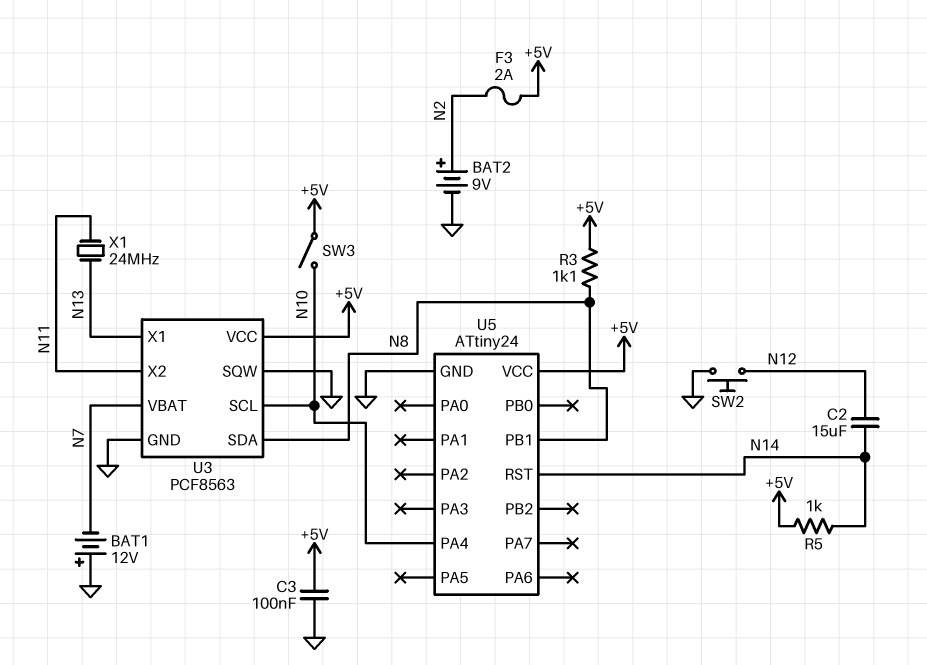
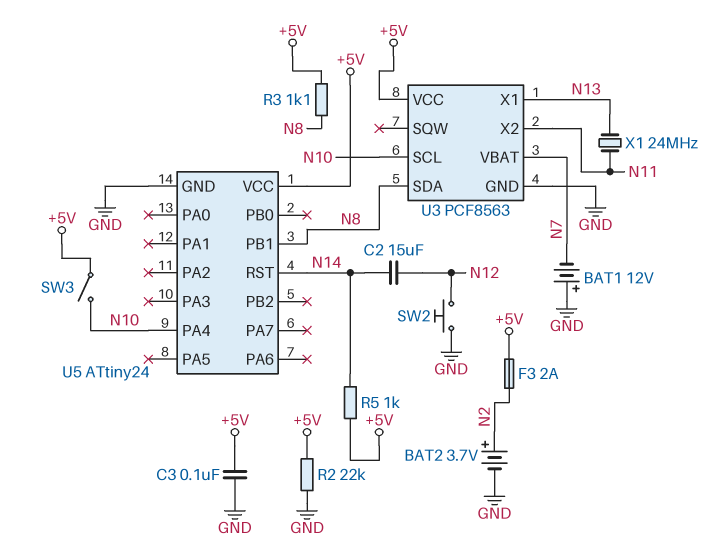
BAT2: 9V (plus N2, minus GND) -> 3.7V (plus N2, minus GND)
R2: none -> 22k (+5V, GND)
U3 pin SQW: GND -> none

